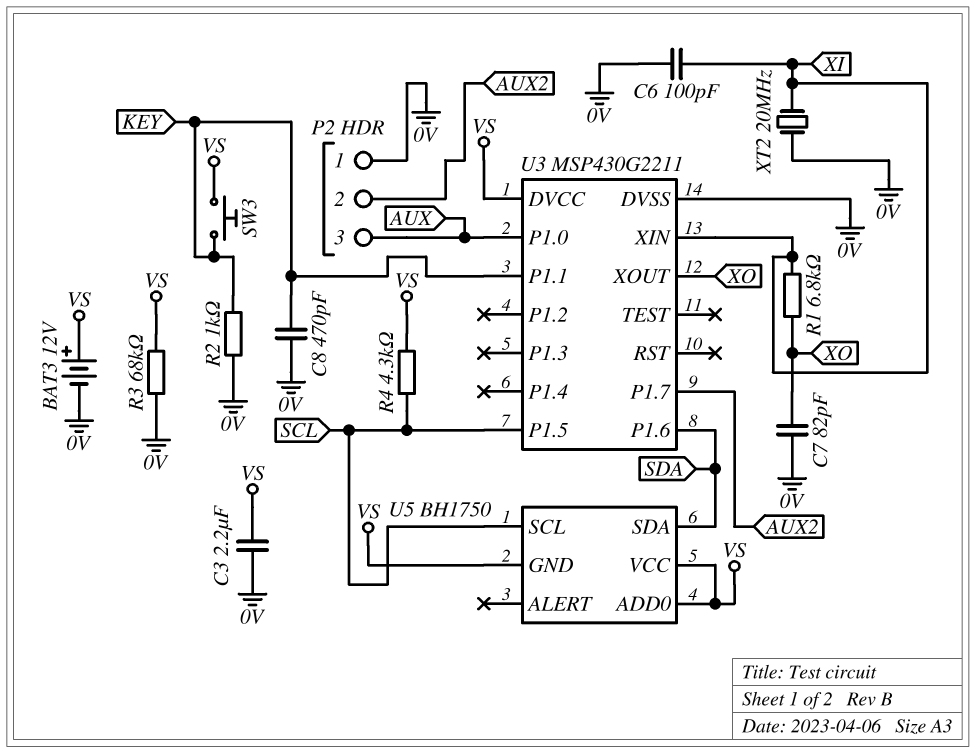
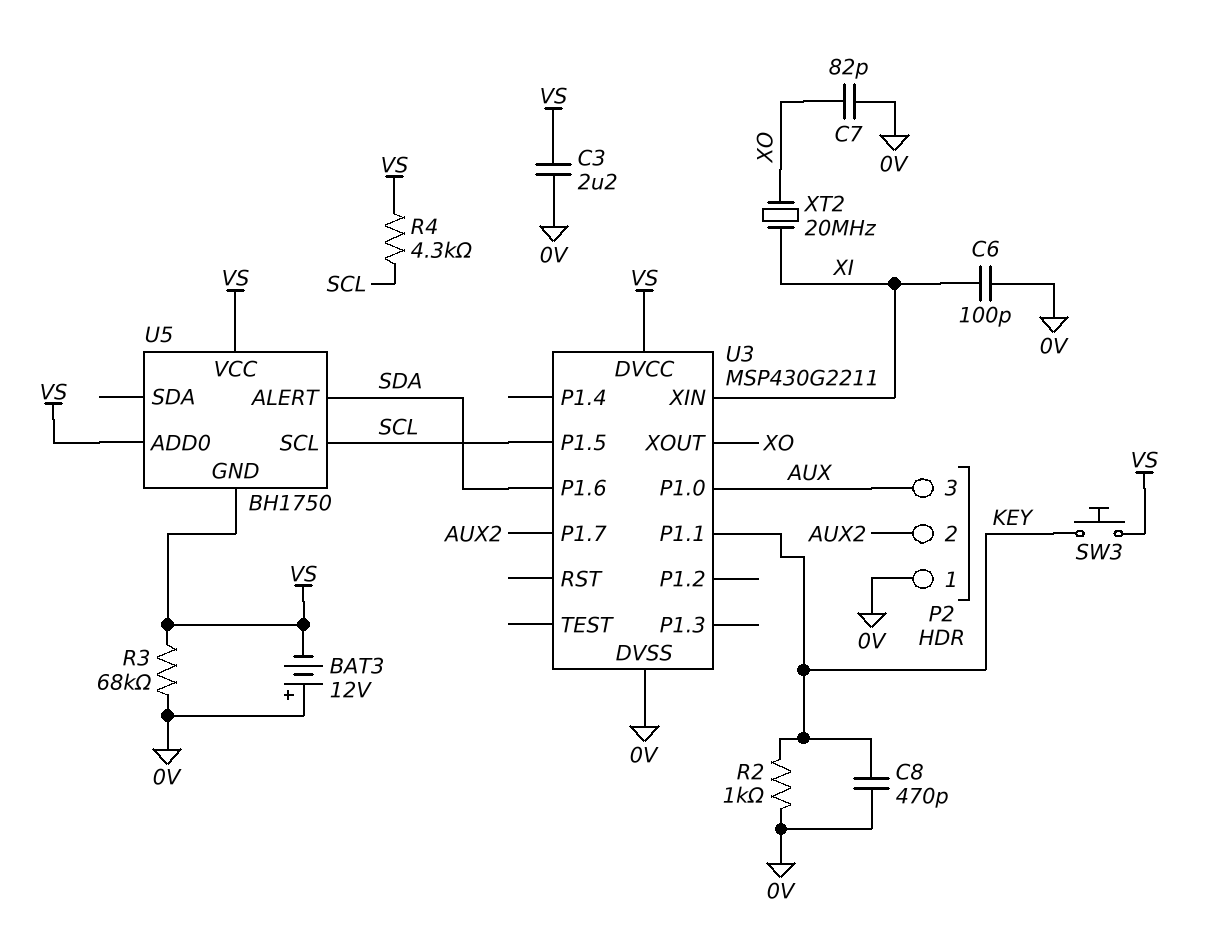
BAT3: 12V (plus VS, minus 0V) -> 12V (plus 0V, minus VS)
R1: 6.8k (XI, XO) -> none
U5 pin ALERT: none -> SDA
U5 pin SDA: SDA -> none
XT2: 20MHz (0V, XI) -> 20MHz (XI, XO)

